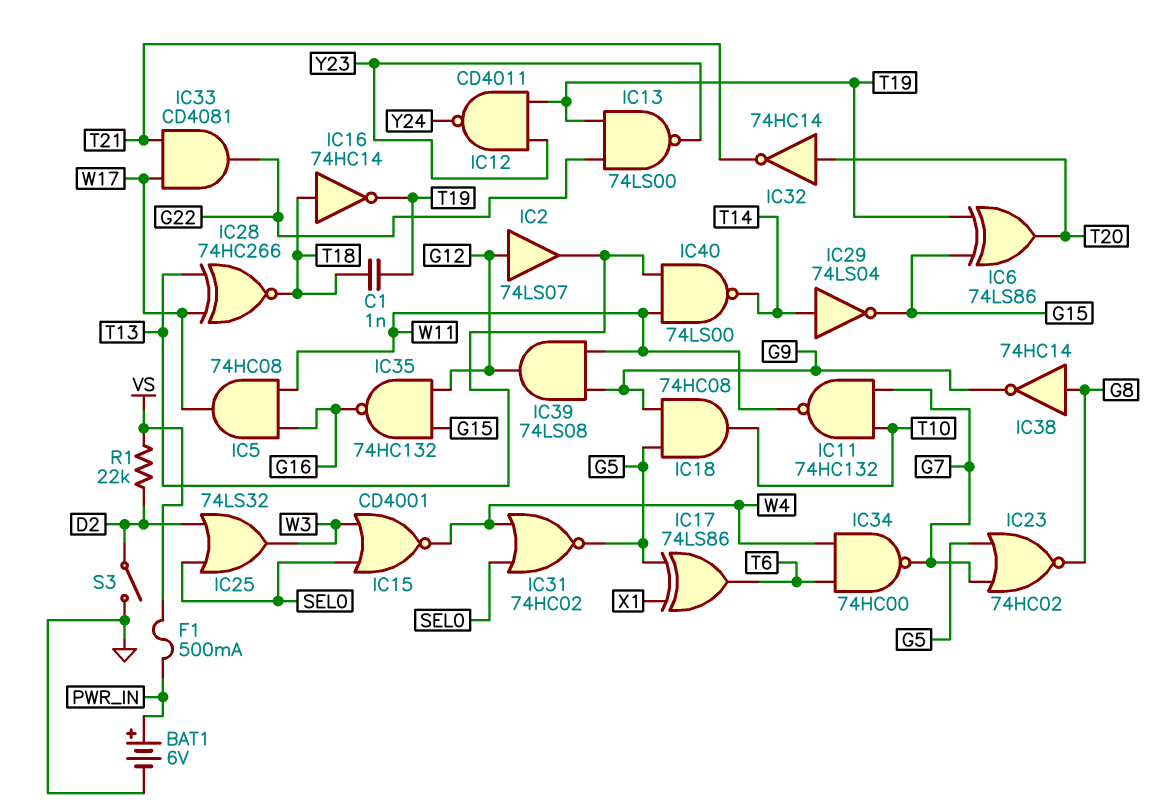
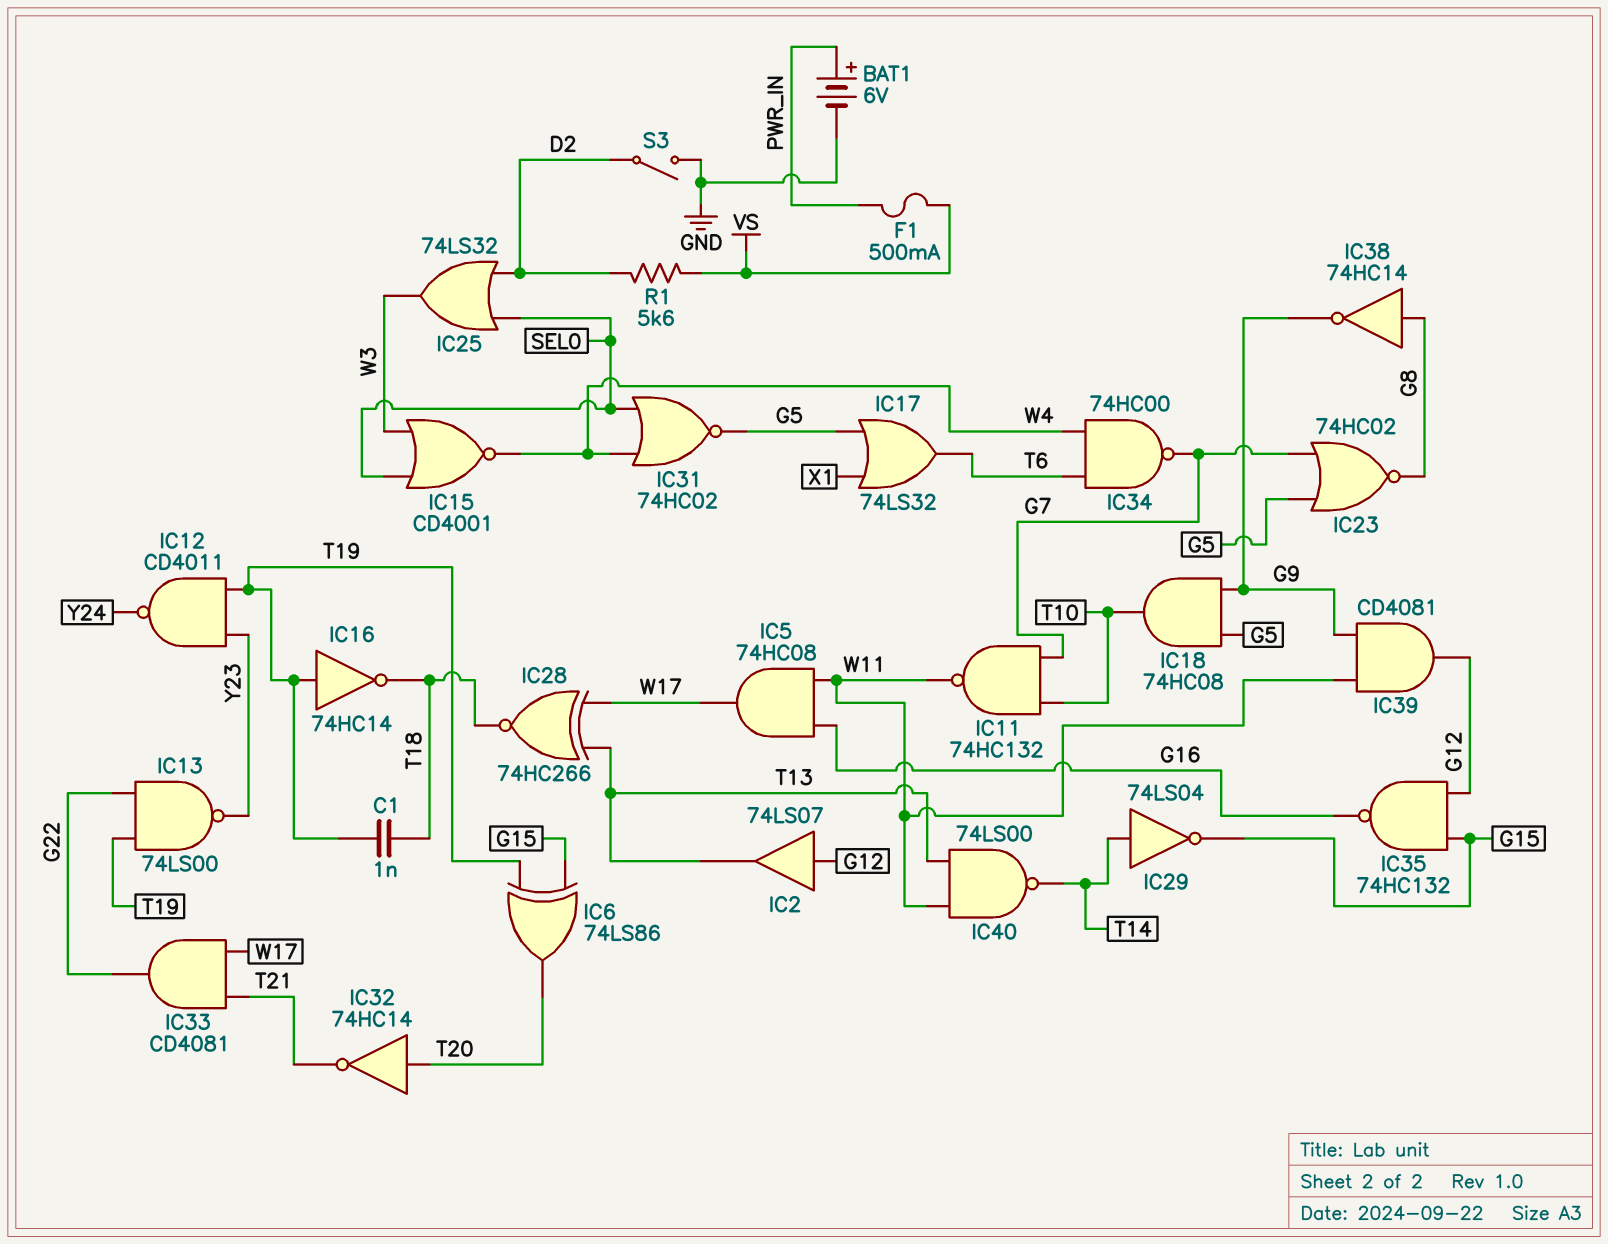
IC16: NOT 74HC14 (in T18, out T19) -> NOT 74HC14 (in T19, out T18)
IC17: XOR 74LS86 (in G5, in X1, out T6) -> OR 74LS32 (in G5, in X1, out T6)
IC39: AND 74LS08 (in G9, in W11, out G12) -> AND CD4081 (in G9, in W11, out G12)
R1: 22k (D2, VS) -> 5.6k (D2, VS)

